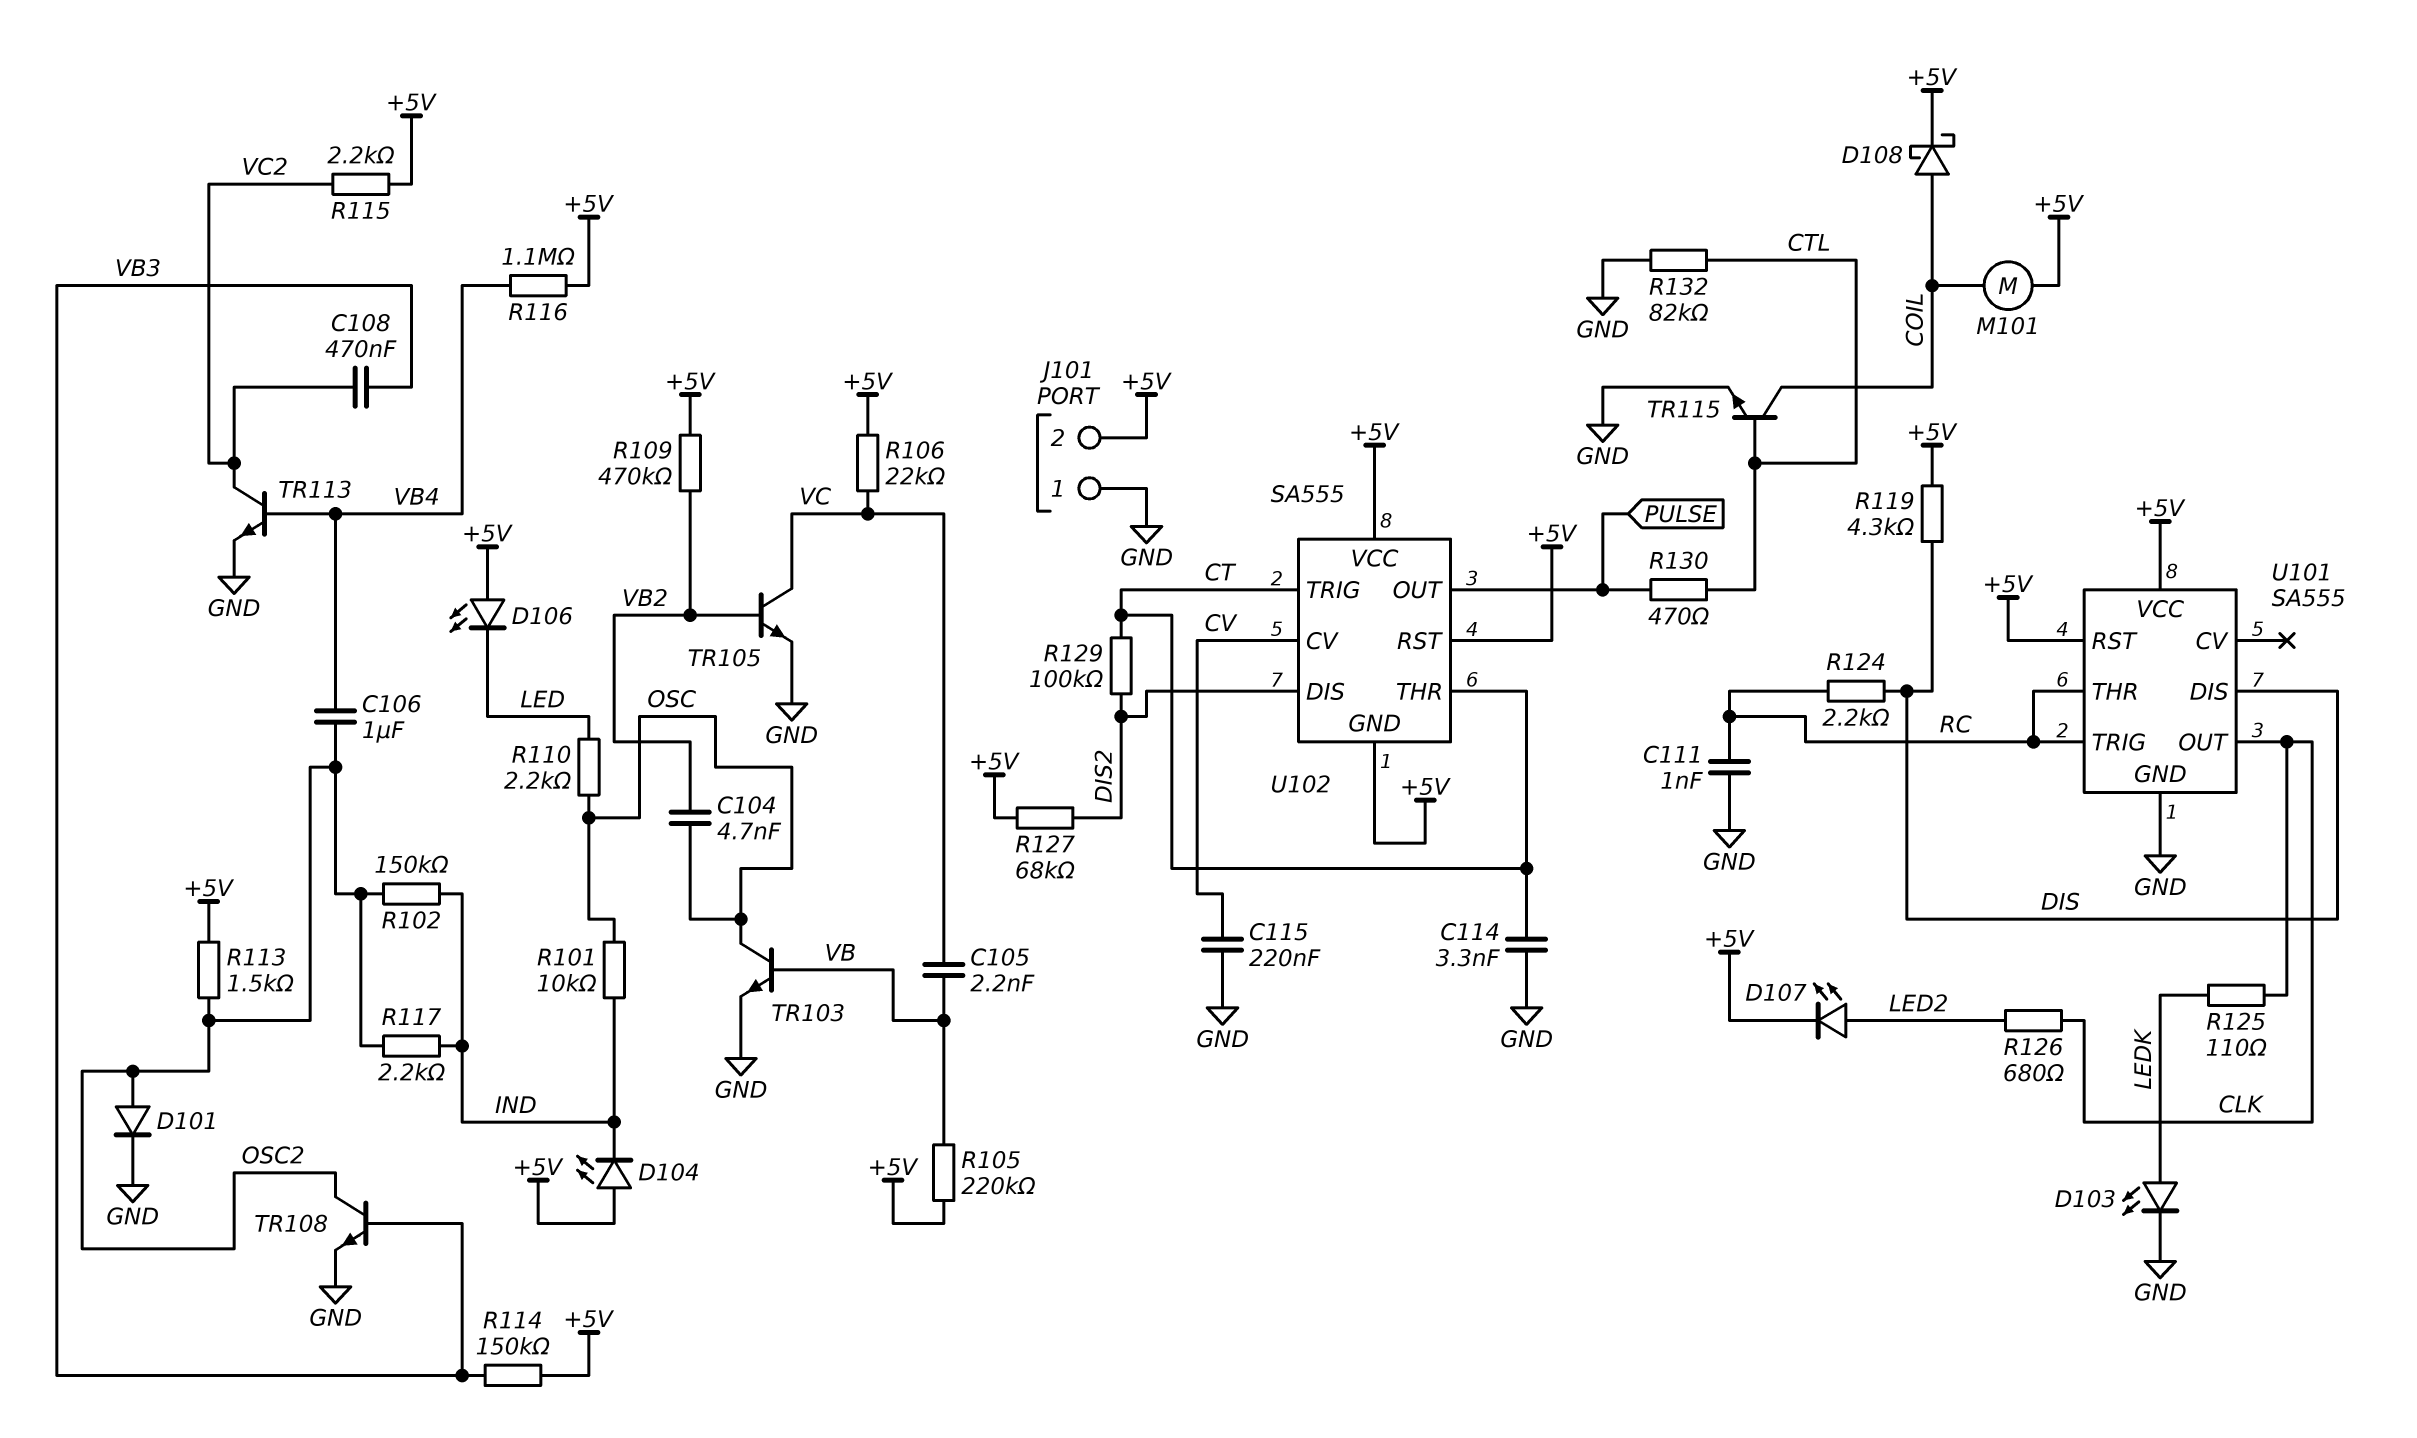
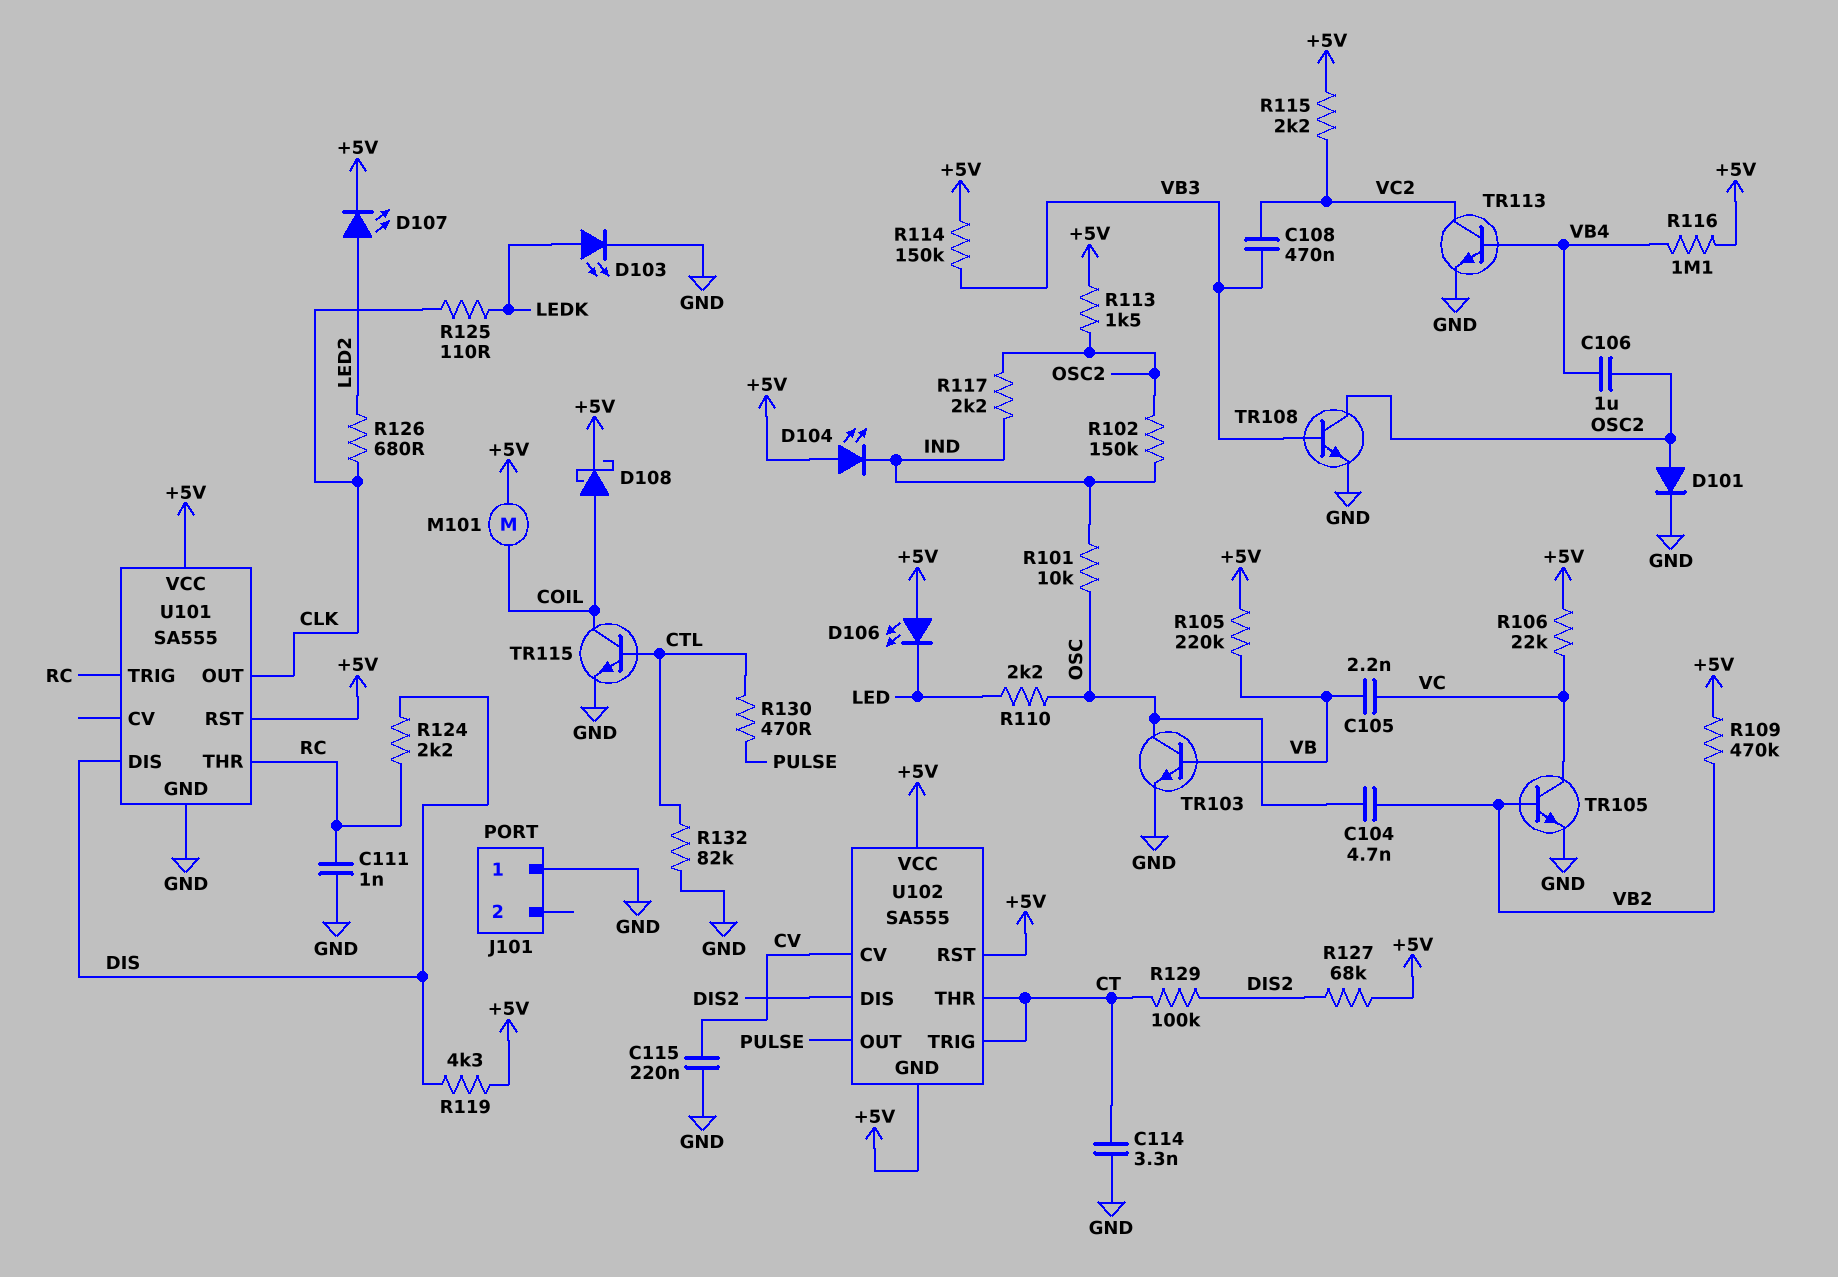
J101 pin 2: +5V -> none

